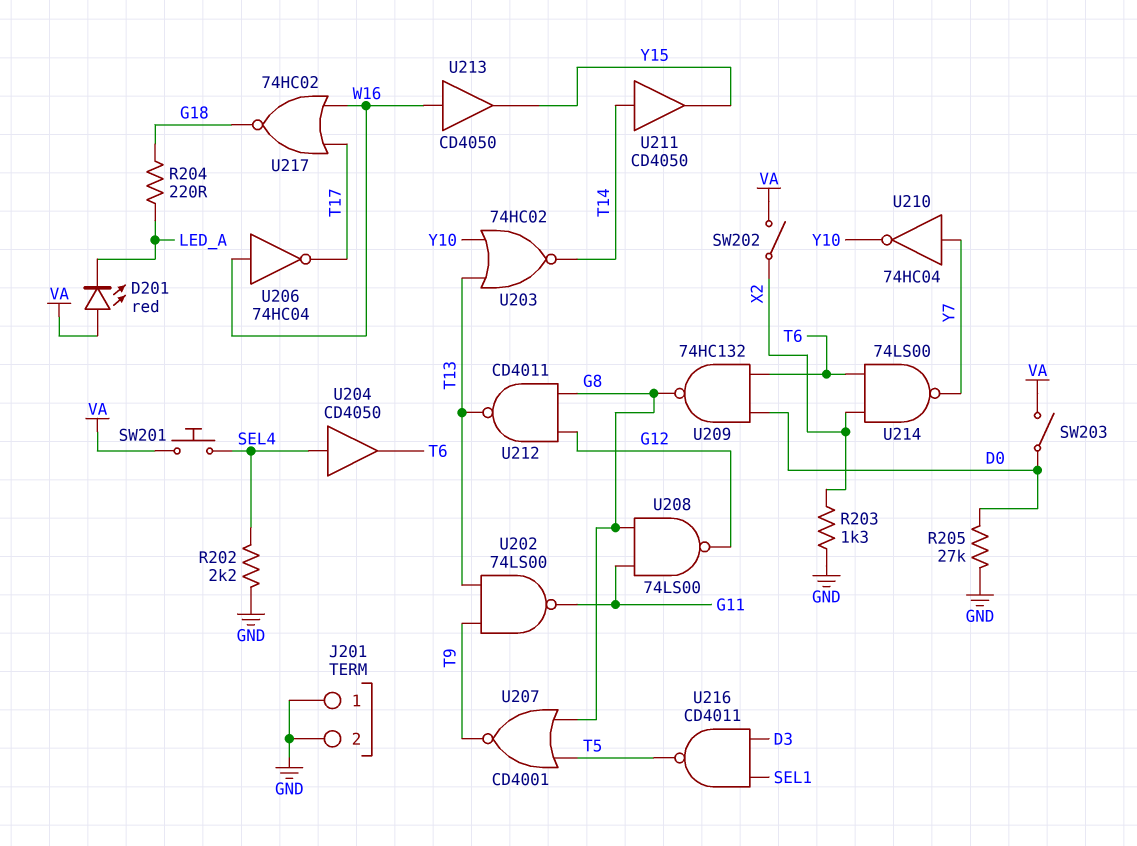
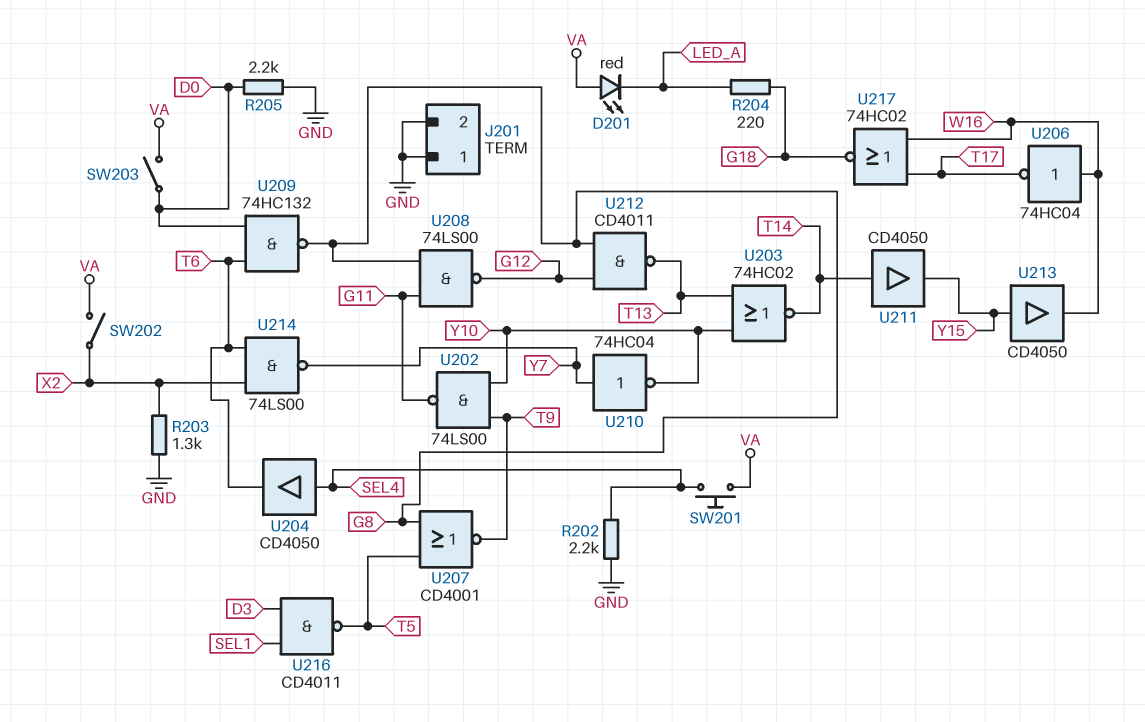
R205: 27k (D0, GND) -> 2.2k (D0, GND)
U202: NAND 74LS00 (in T9, in T13, out G11) -> NAND 74LS00 (in T9, in Y10, out G11)
U213: buffer CD4050 (in W16, out Y15) -> buffer CD4050 (in Y15, out W16)

